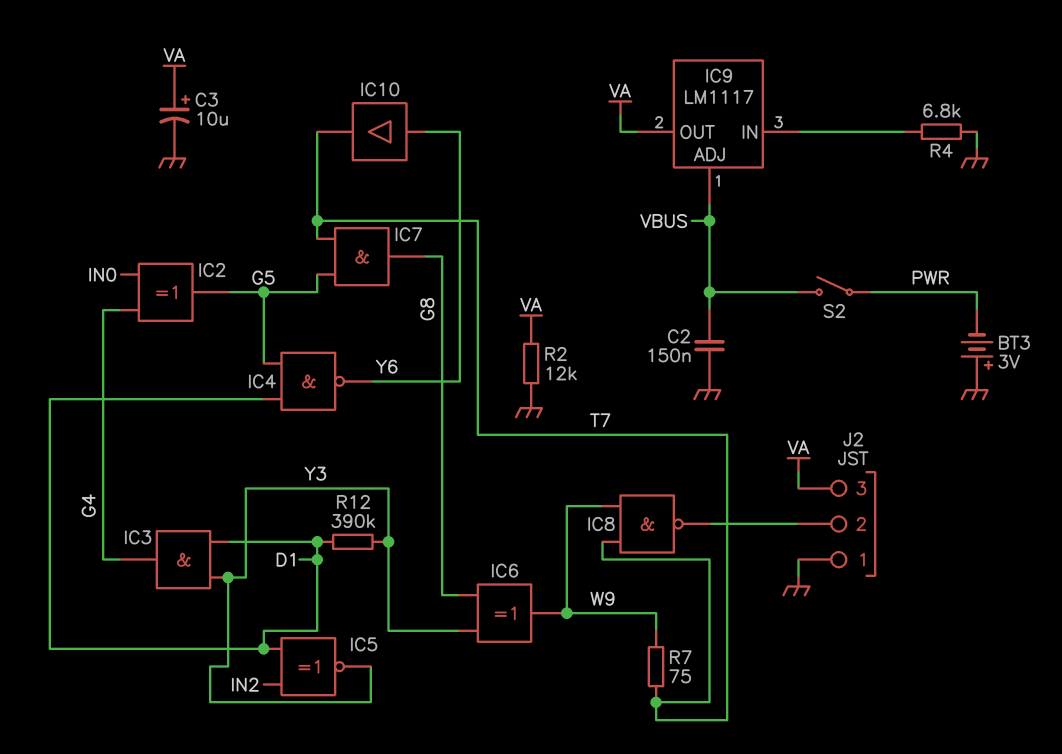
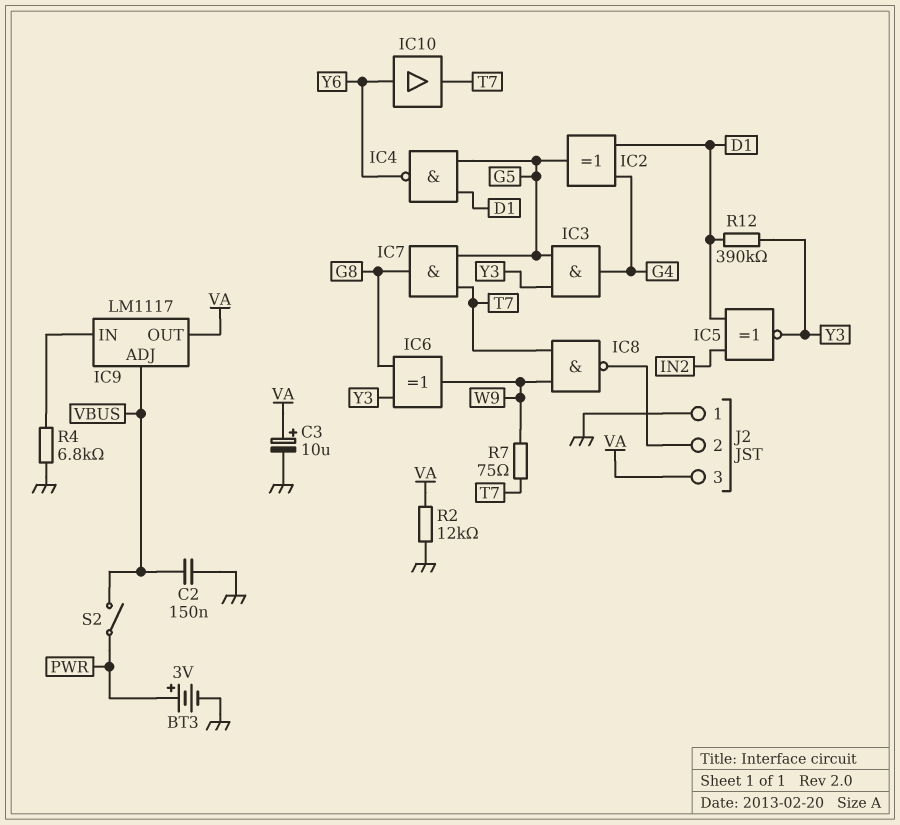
BT3: 3V (plus GND, minus PWR) -> 3V (plus PWR, minus GND)
IC2: XOR (in G4, in IN0, out G5) -> XOR (in D1, in G4, out G5)
IC3: AND (in D1, in Y3, out G4) -> AND (in G5, in Y3, out G4)

